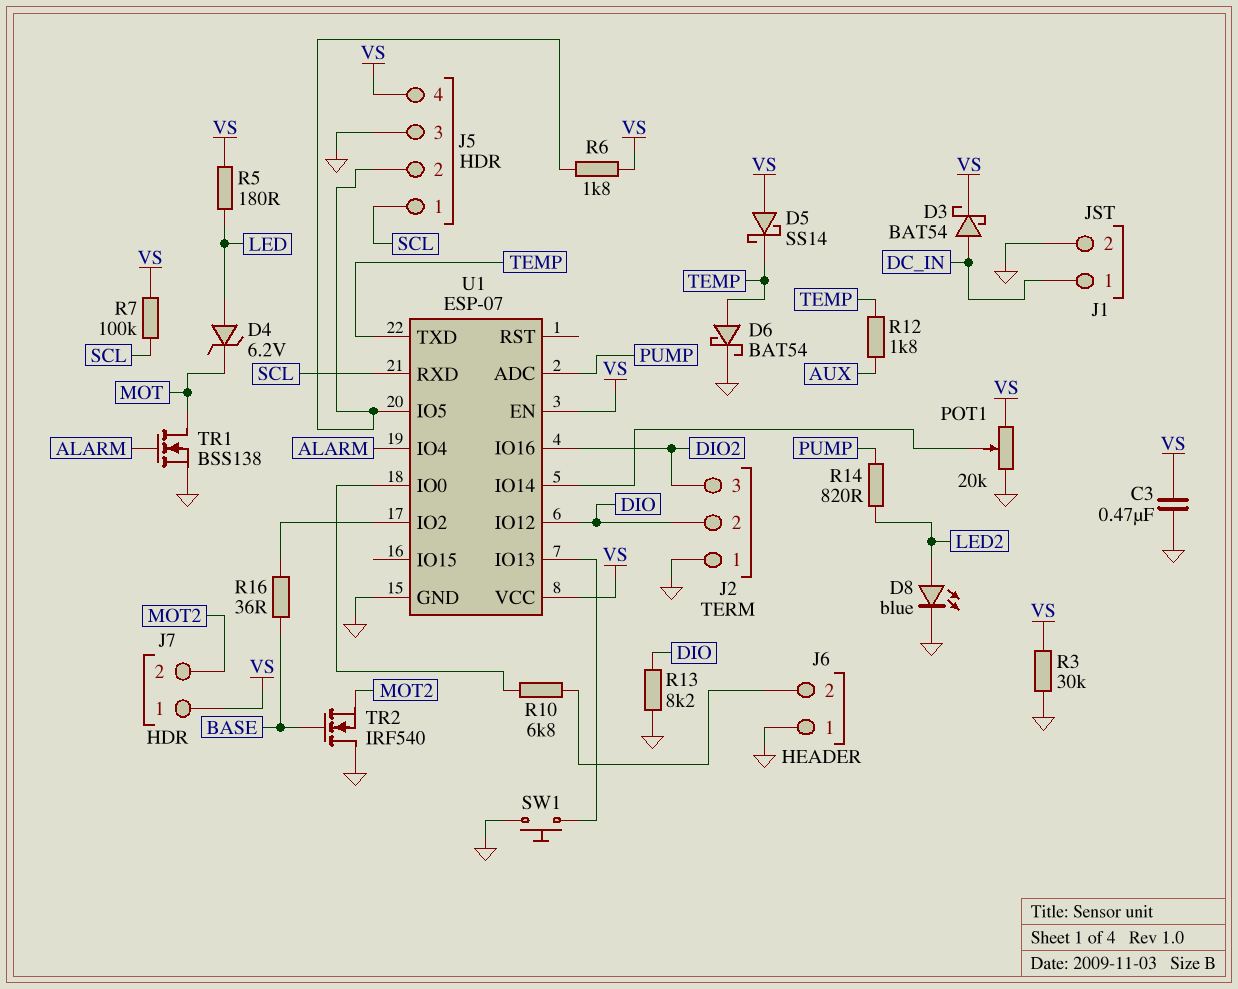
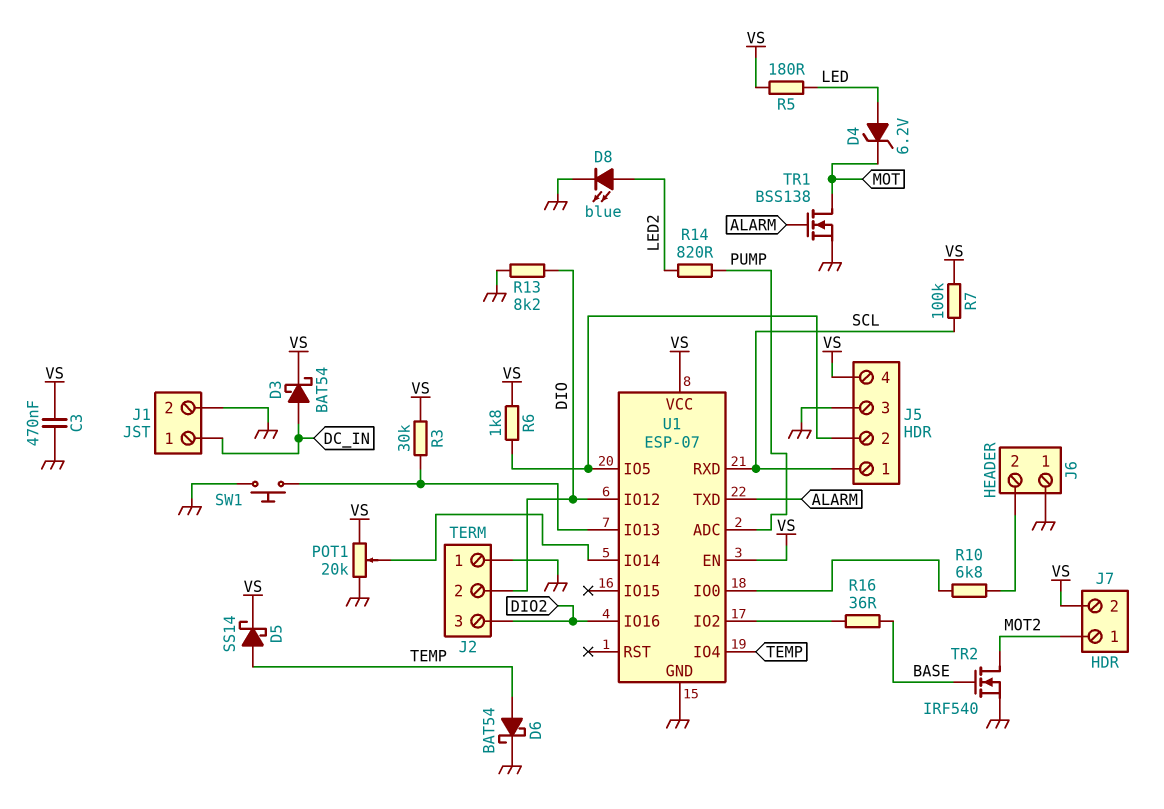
D5: schottky SS14 (A VS, K TEMP) -> schottky SS14 (A TEMP, K VS)
J7 pin 1: VS -> MOT2
J7 pin 2: MOT2 -> VS
R3: 30k (GND, VS) -> 30k (U1/IO13, VS)
R12: 1.8k (AUX, TEMP) -> none
TR2: NMOS IRF540 (G BASE, D GND, S MOT2) -> NMOS IRF540 (G BASE, D MOT2, S GND)
U1 pin IO4: ALARM -> TEMP
U1 pin TXD: TEMP -> ALARM

